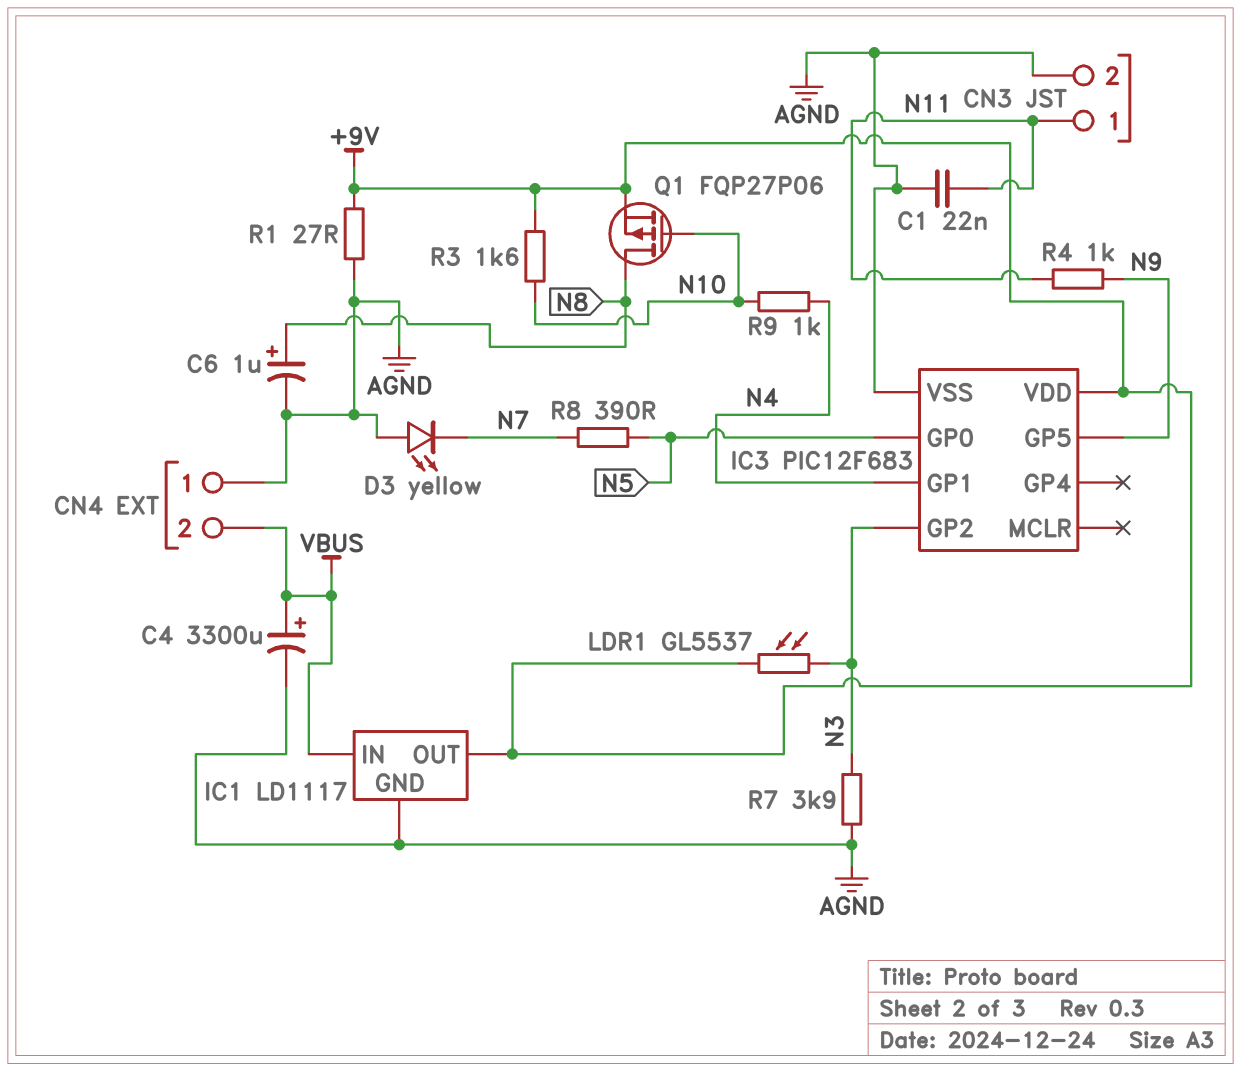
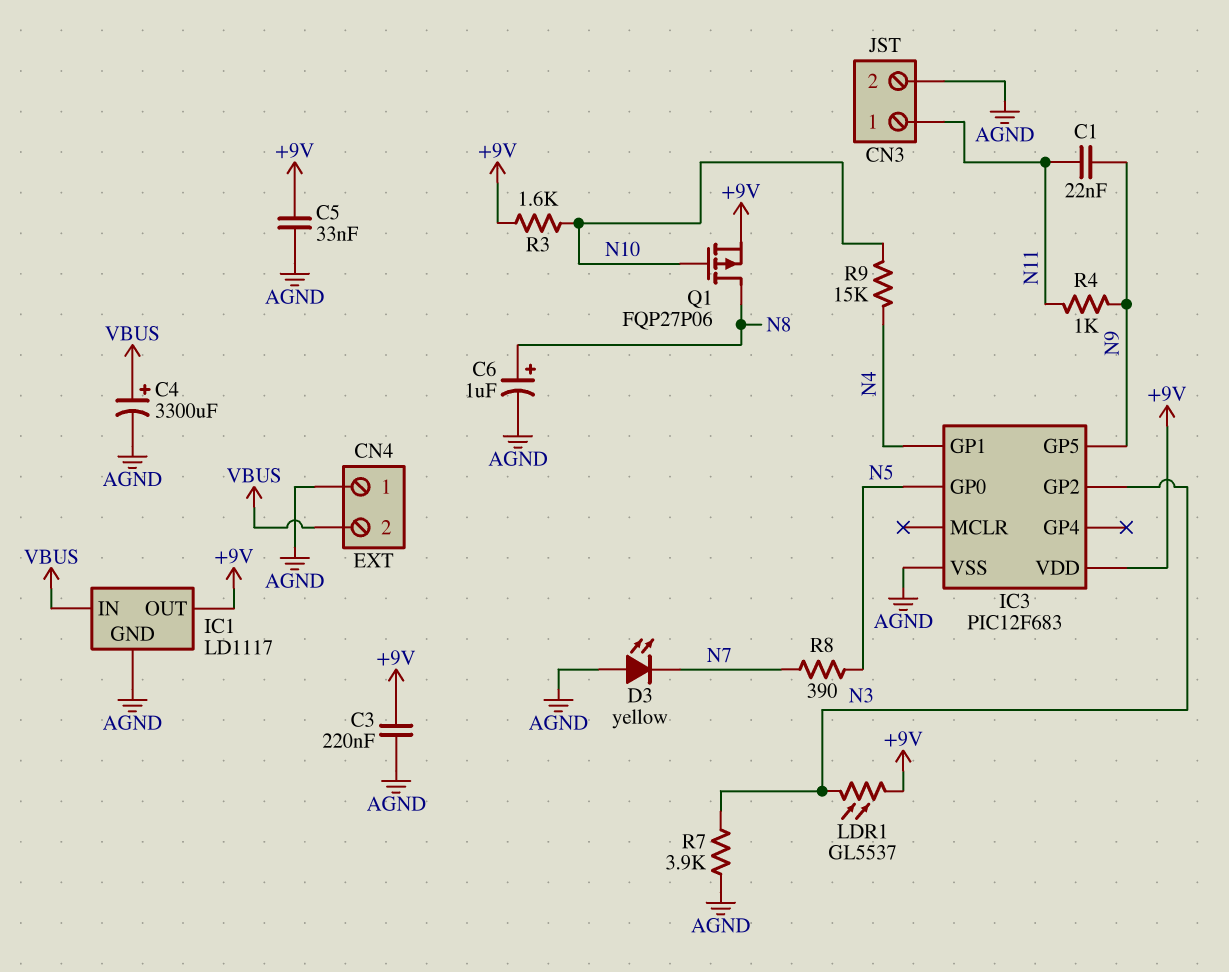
C1: 22nF (AGND, N11) -> 22nF (N9, N11)
C3: none -> 220nF (+9V, AGND)
C5: none -> 33nF (+9V, AGND)
R1: 27 (+9V, AGND) -> none
R9: 1k (N4, N10) -> 15k (N4, N10)

